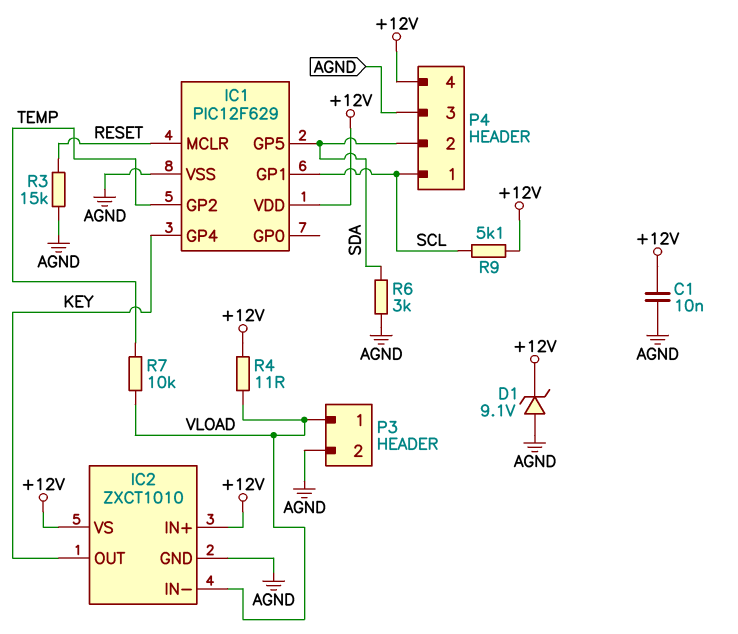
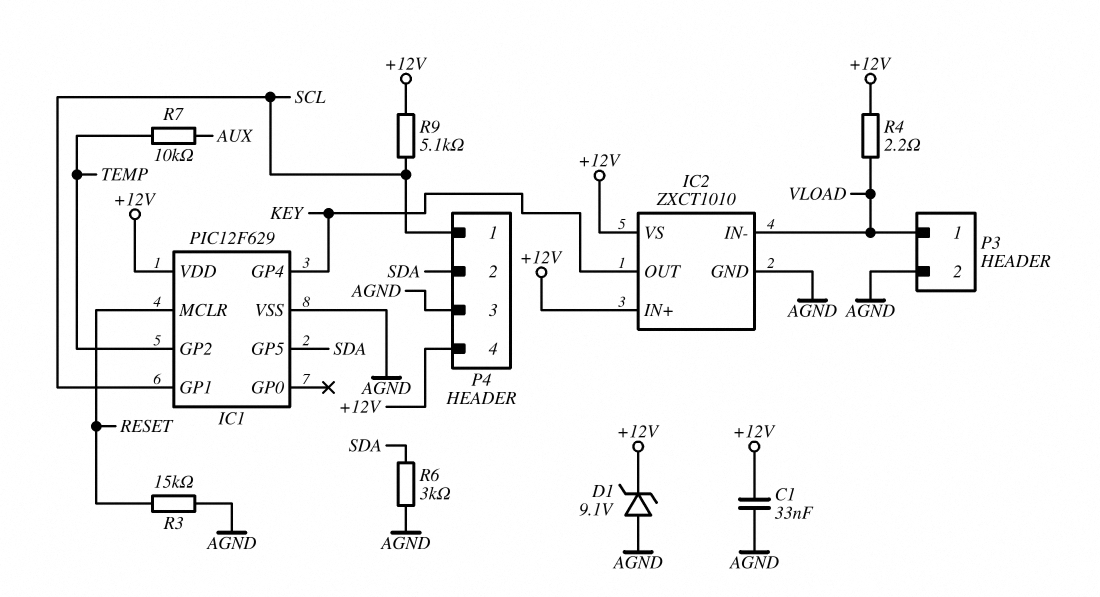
C1: 10nF (+12V, AGND) -> 33nF (+12V, AGND)
R4: 11 (+12V, VLOAD) -> 2.2 (+12V, VLOAD)
R7: 10k (TEMP, VLOAD) -> 10k (AUX, TEMP)

